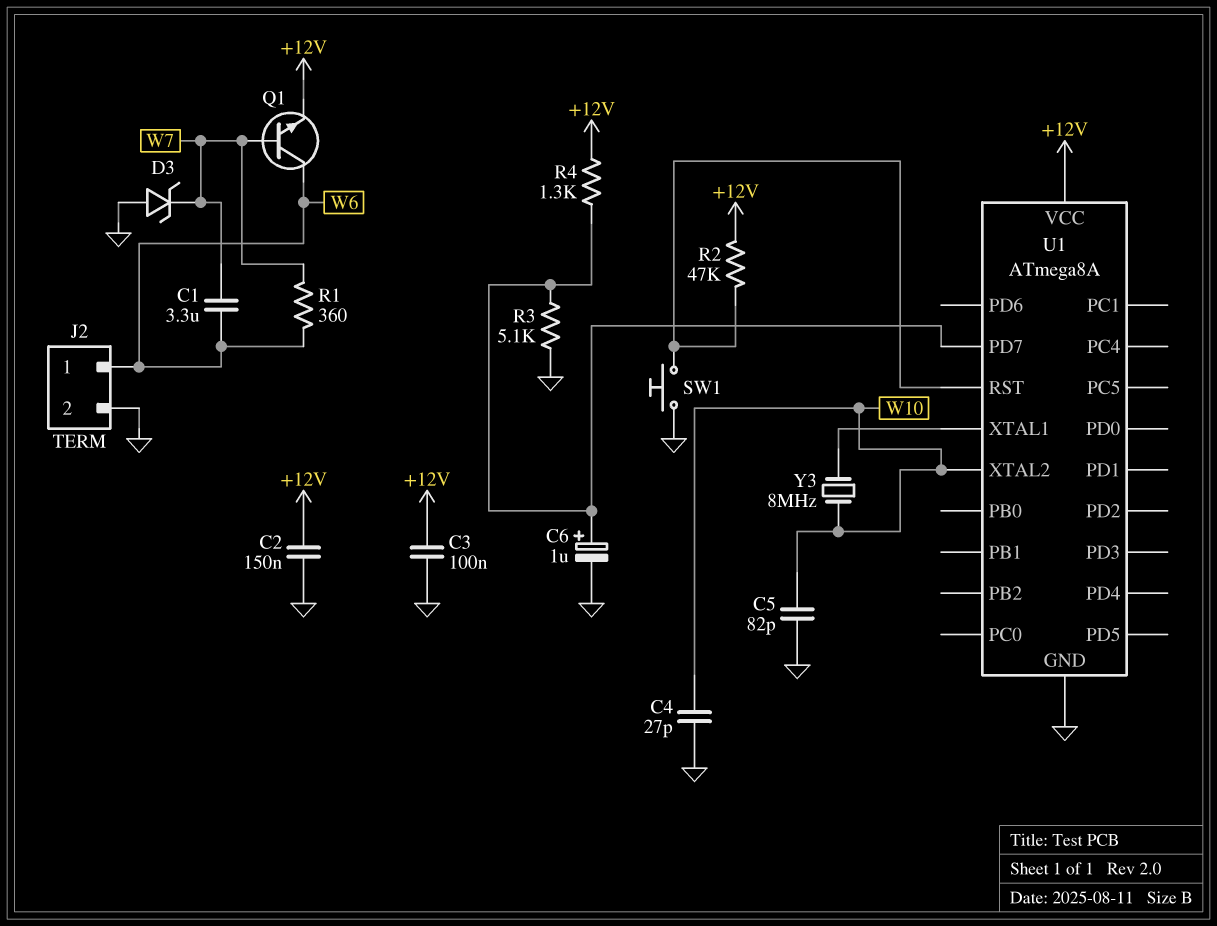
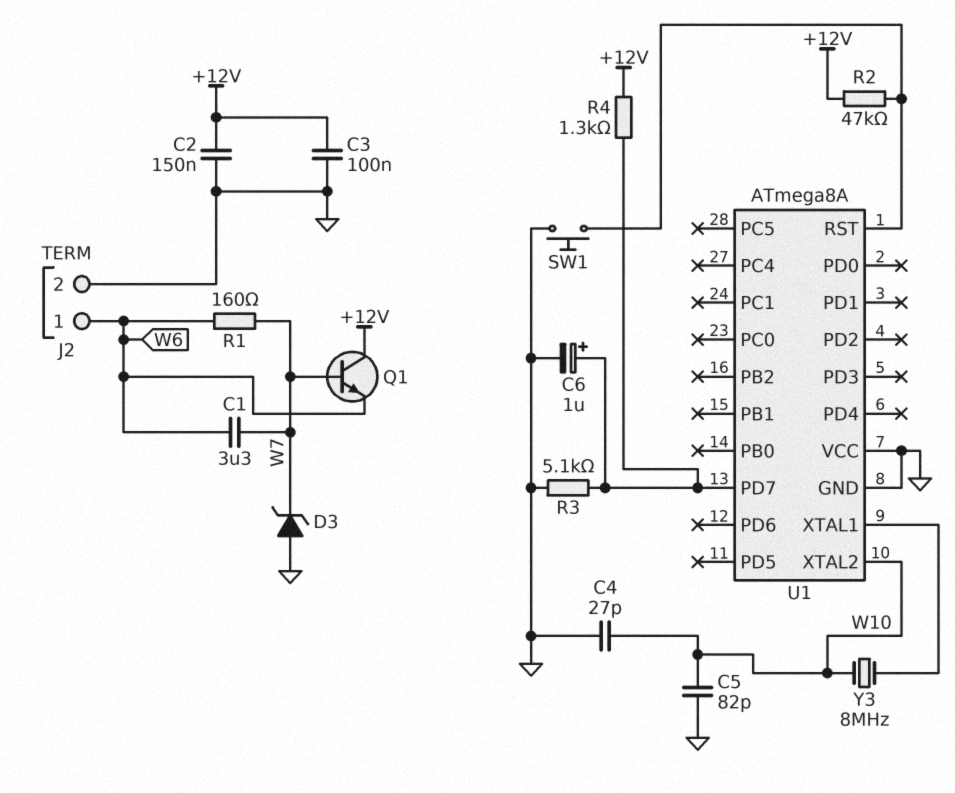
Q1: NPN (B W7, C W6, E +12V) -> NPN (B W7, C +12V, E W6)
R1: 360 (W6, W7) -> 160 (W6, W7)
U1 pin VCC: +12V -> GND

